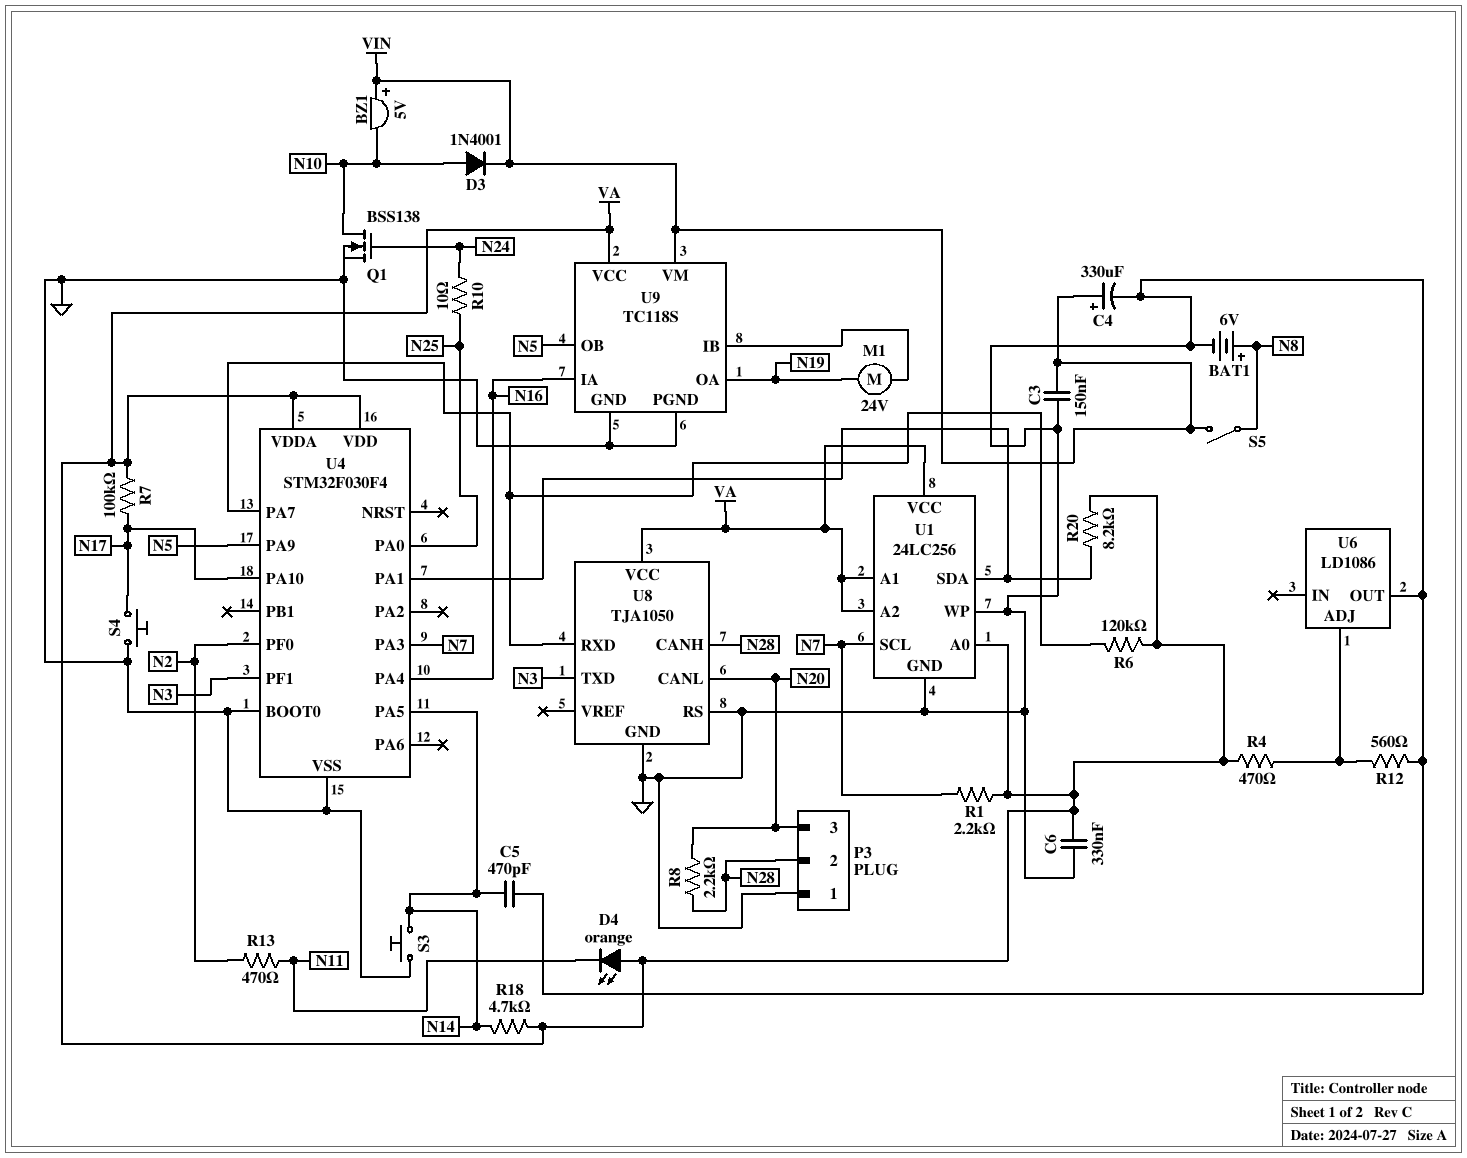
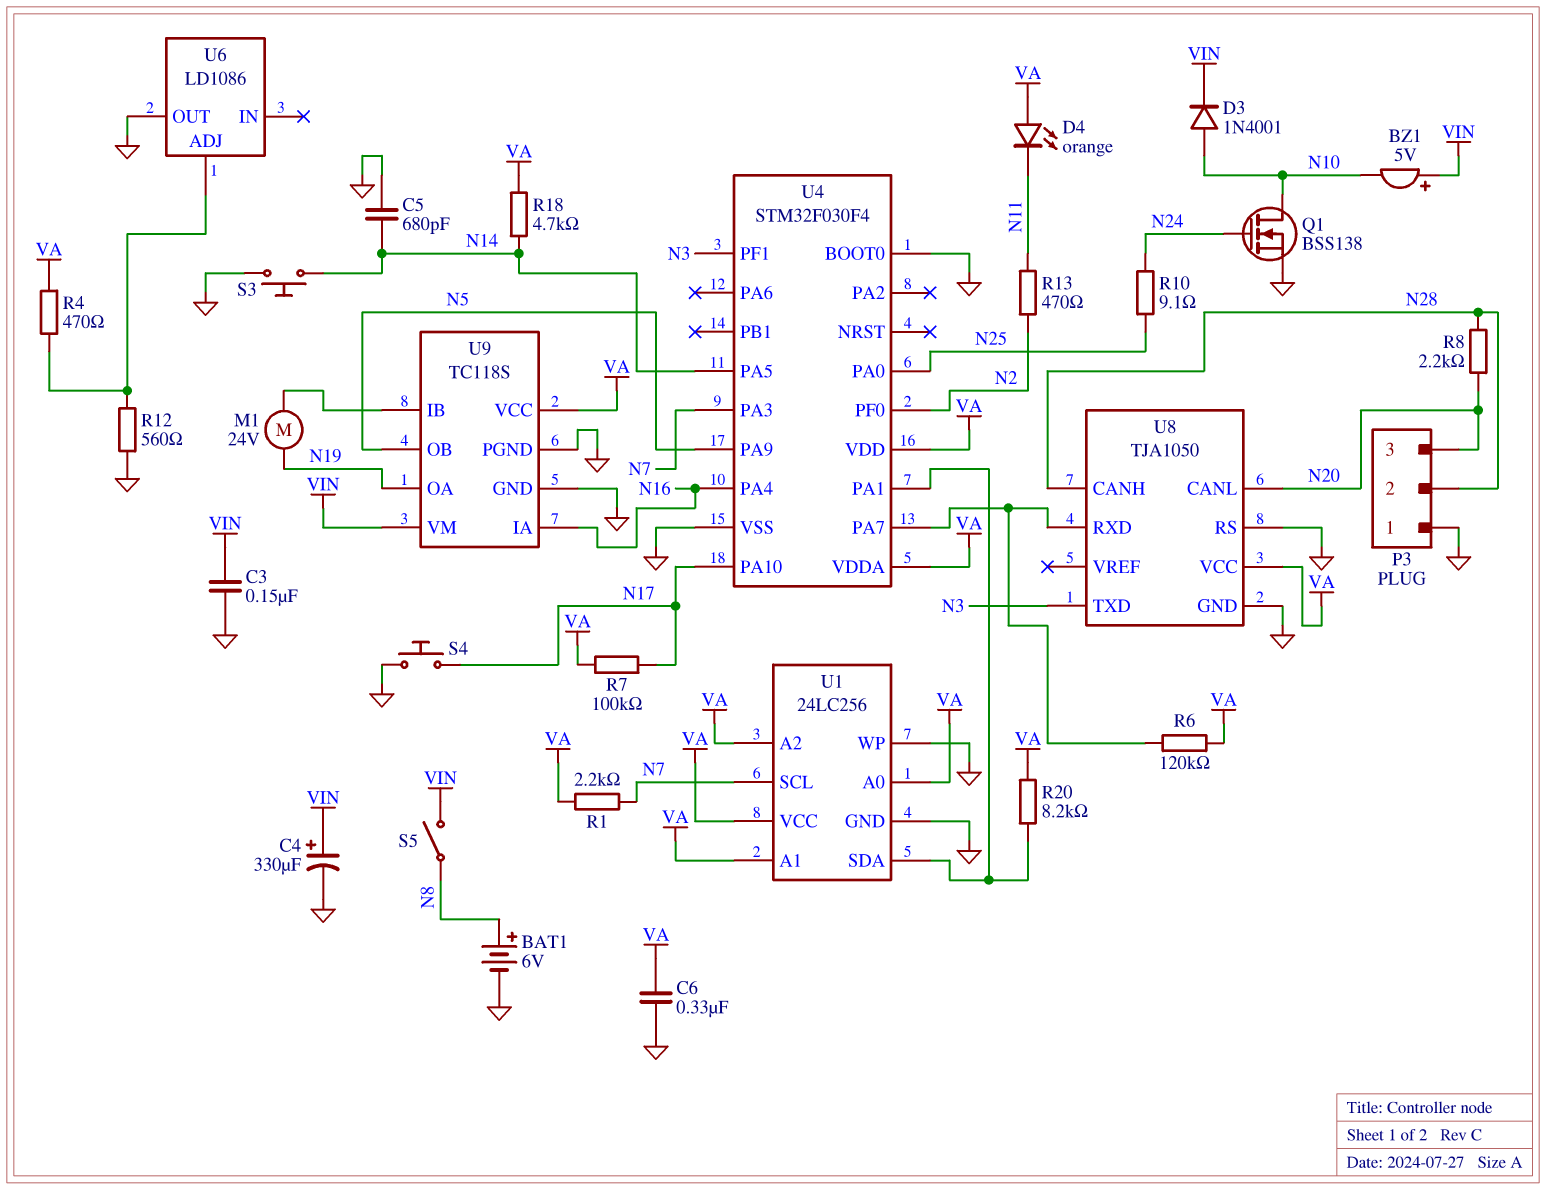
C5: 470pF (GND, N14) -> 680pF (GND, N14)
R10: 10 (N24, N25) -> 9.1 (N24, N25)

